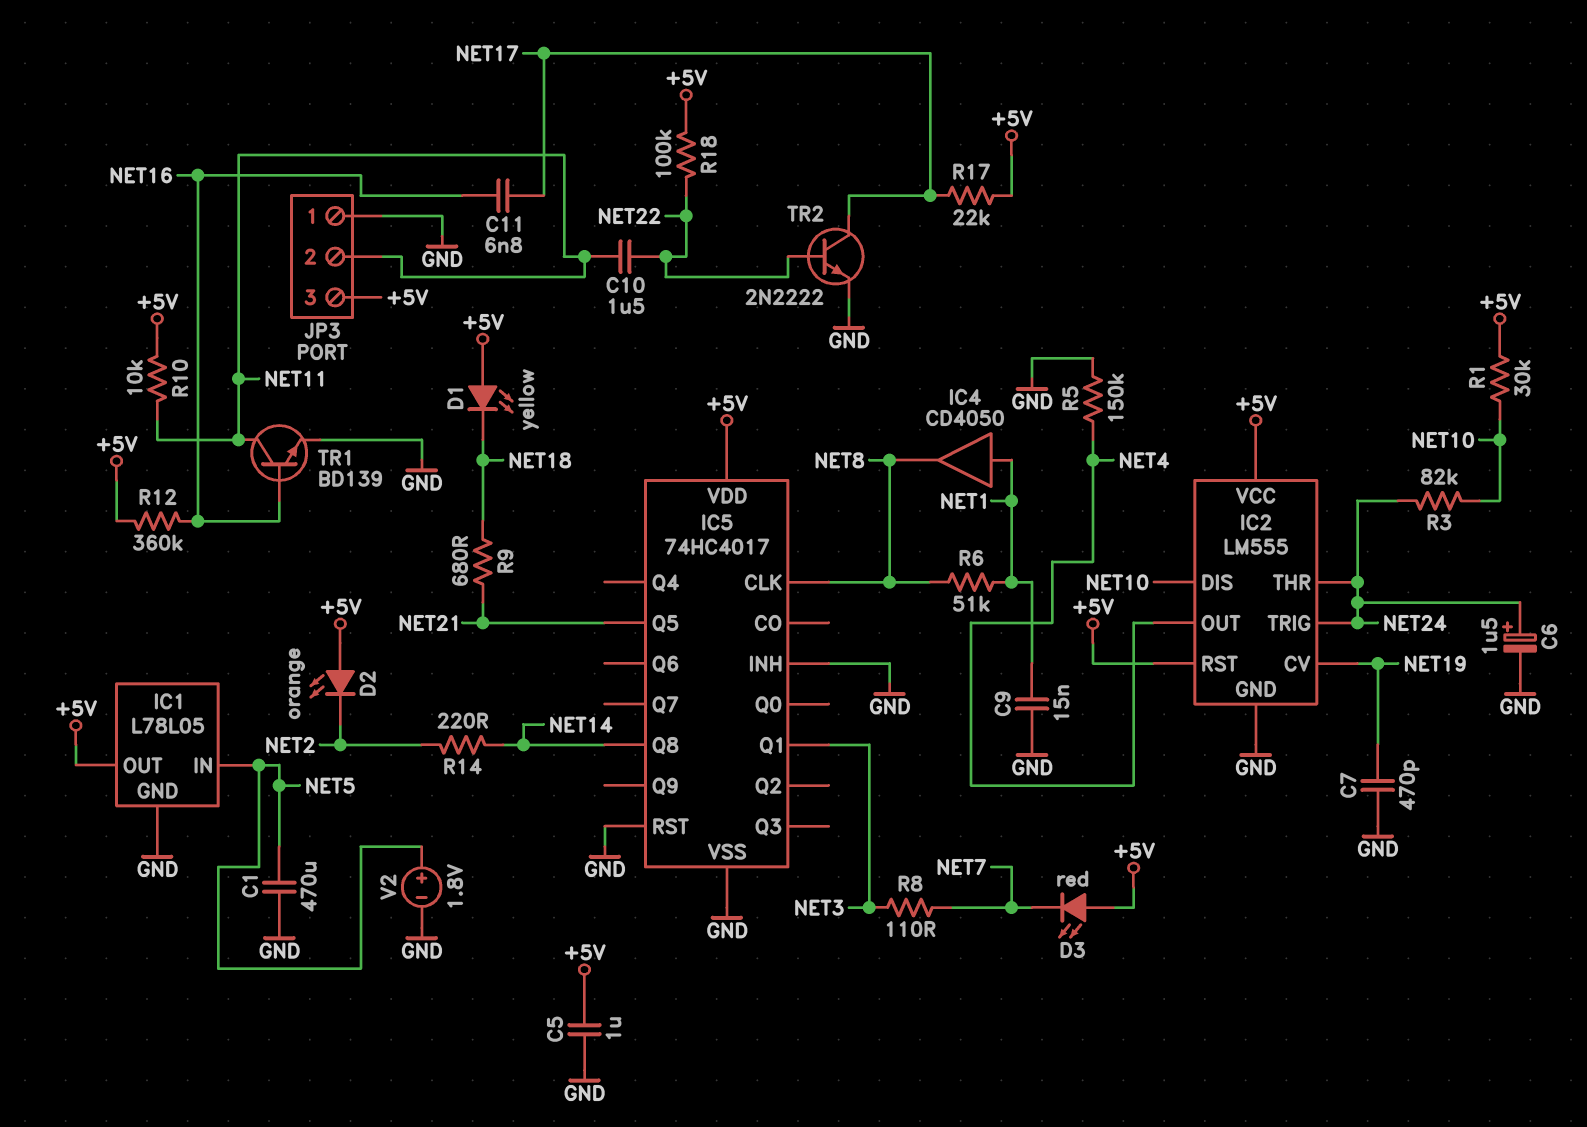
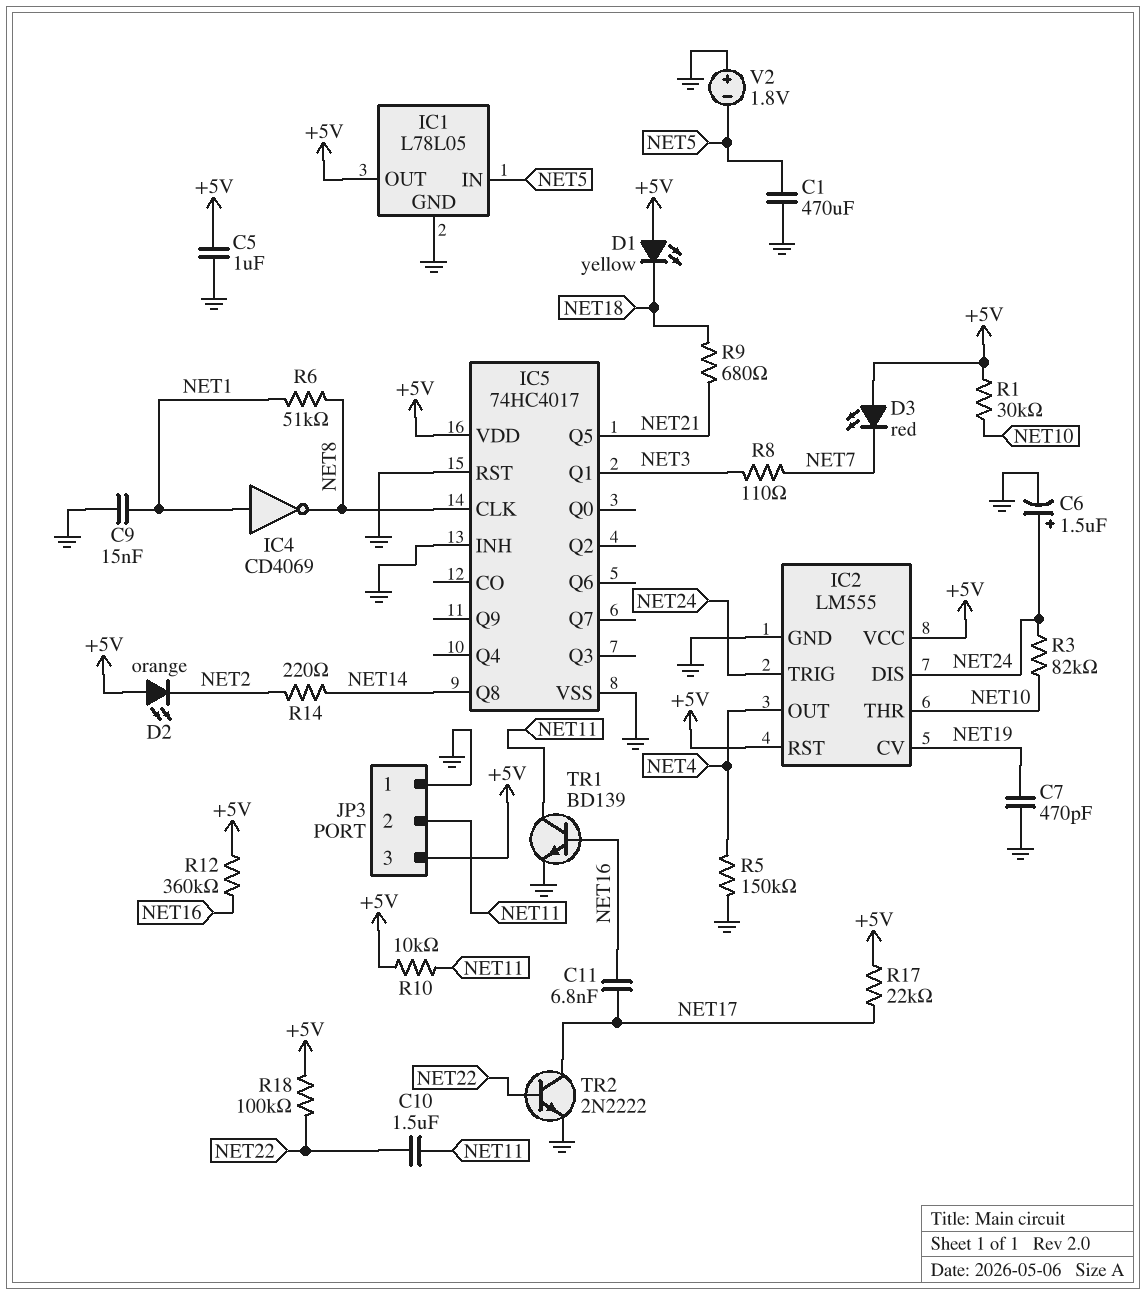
IC2 pin DIS: NET10 -> NET24
IC2 pin THR: NET24 -> NET10
IC4: buffer CD4050 (in NET1, out NET8) -> NOT CD4069 (in NET1, out NET8)
V2: 1.8V (plus NET5, minus GND) -> 1.8V (plus GND, minus NET5)

